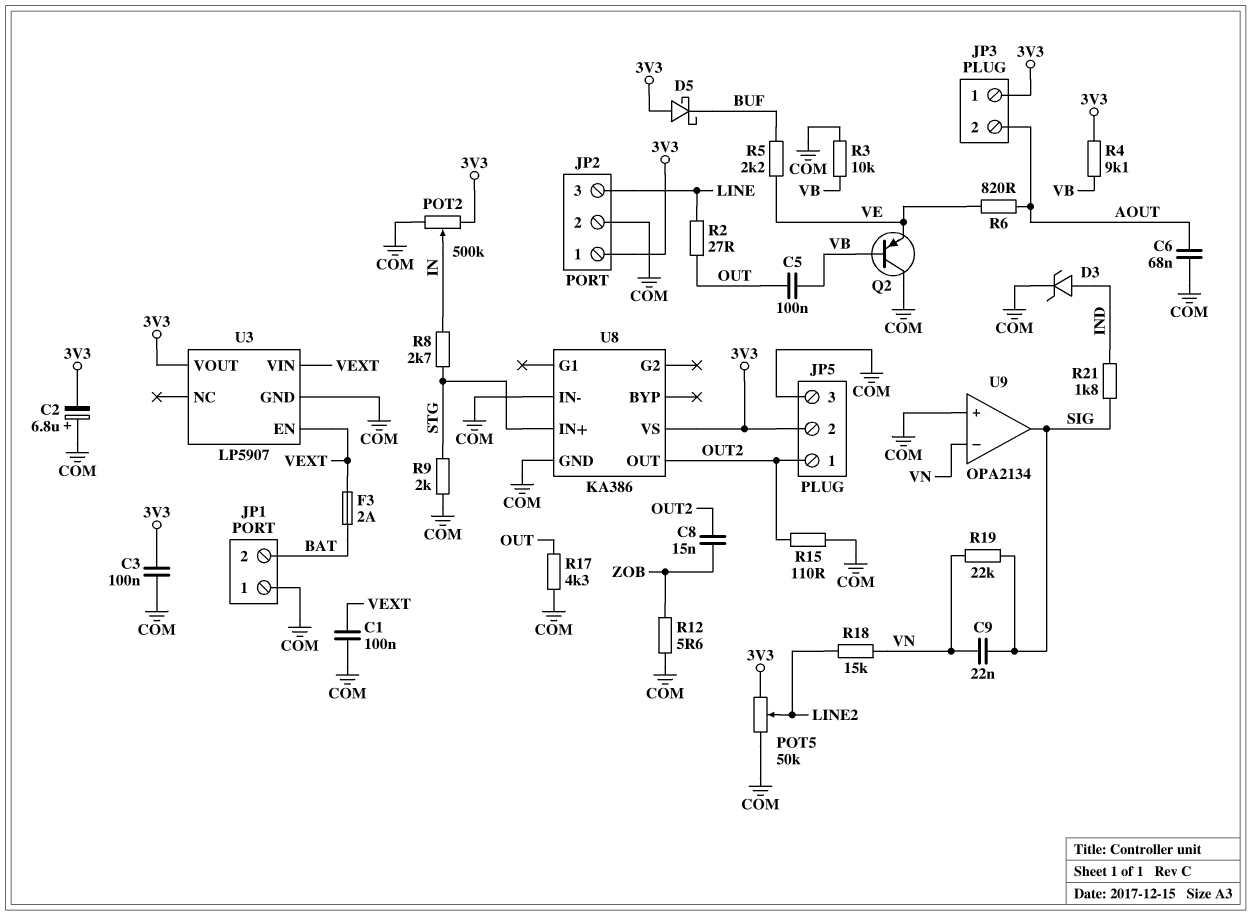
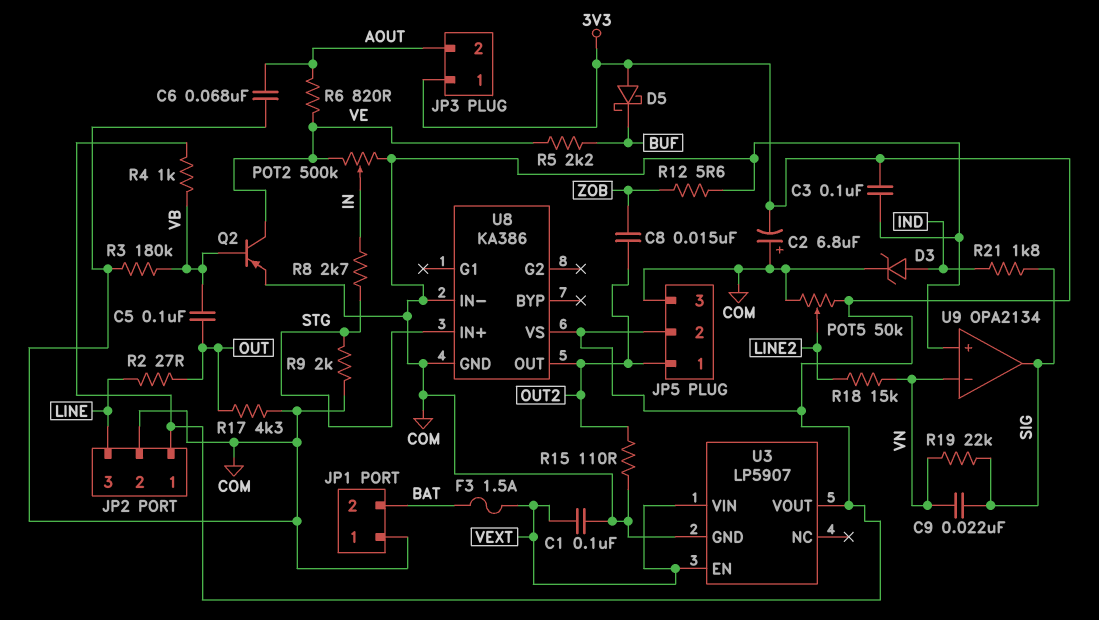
F3: 2A (BAT, VEXT) -> 1.5A (BAT, VEXT)
POT2: 500k (3V3, COM, wiper IN) -> 500k (COM, VE, wiper IN)
Q2: PNP (B VB, C COM, E VE) -> PNP (B VB, C VE, E COM)
R3: 10k (COM, VB) -> 180k (COM, VB)
R4: 9.1k (3V3, VB) -> 1k (3V3, VB)

